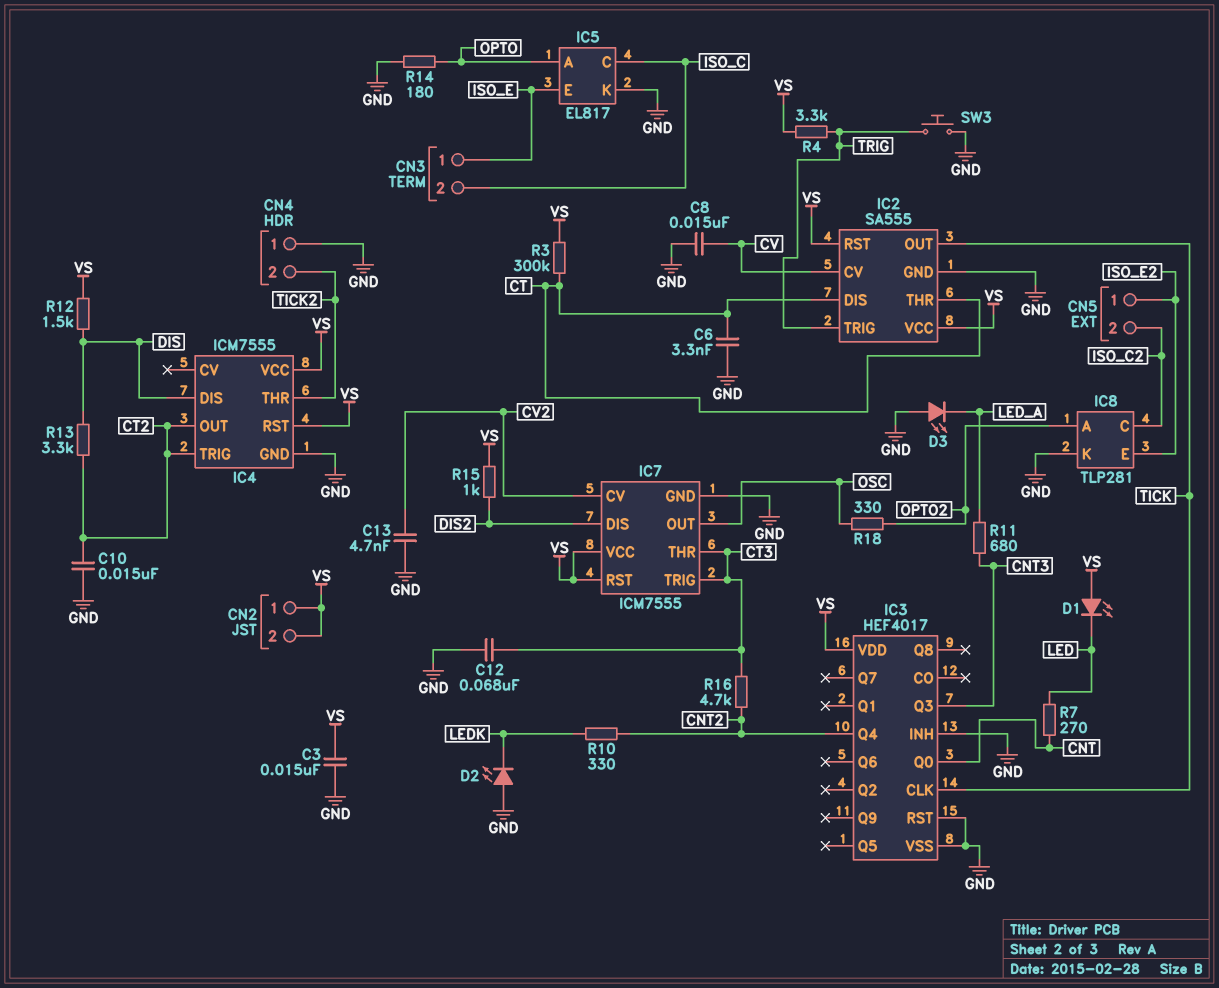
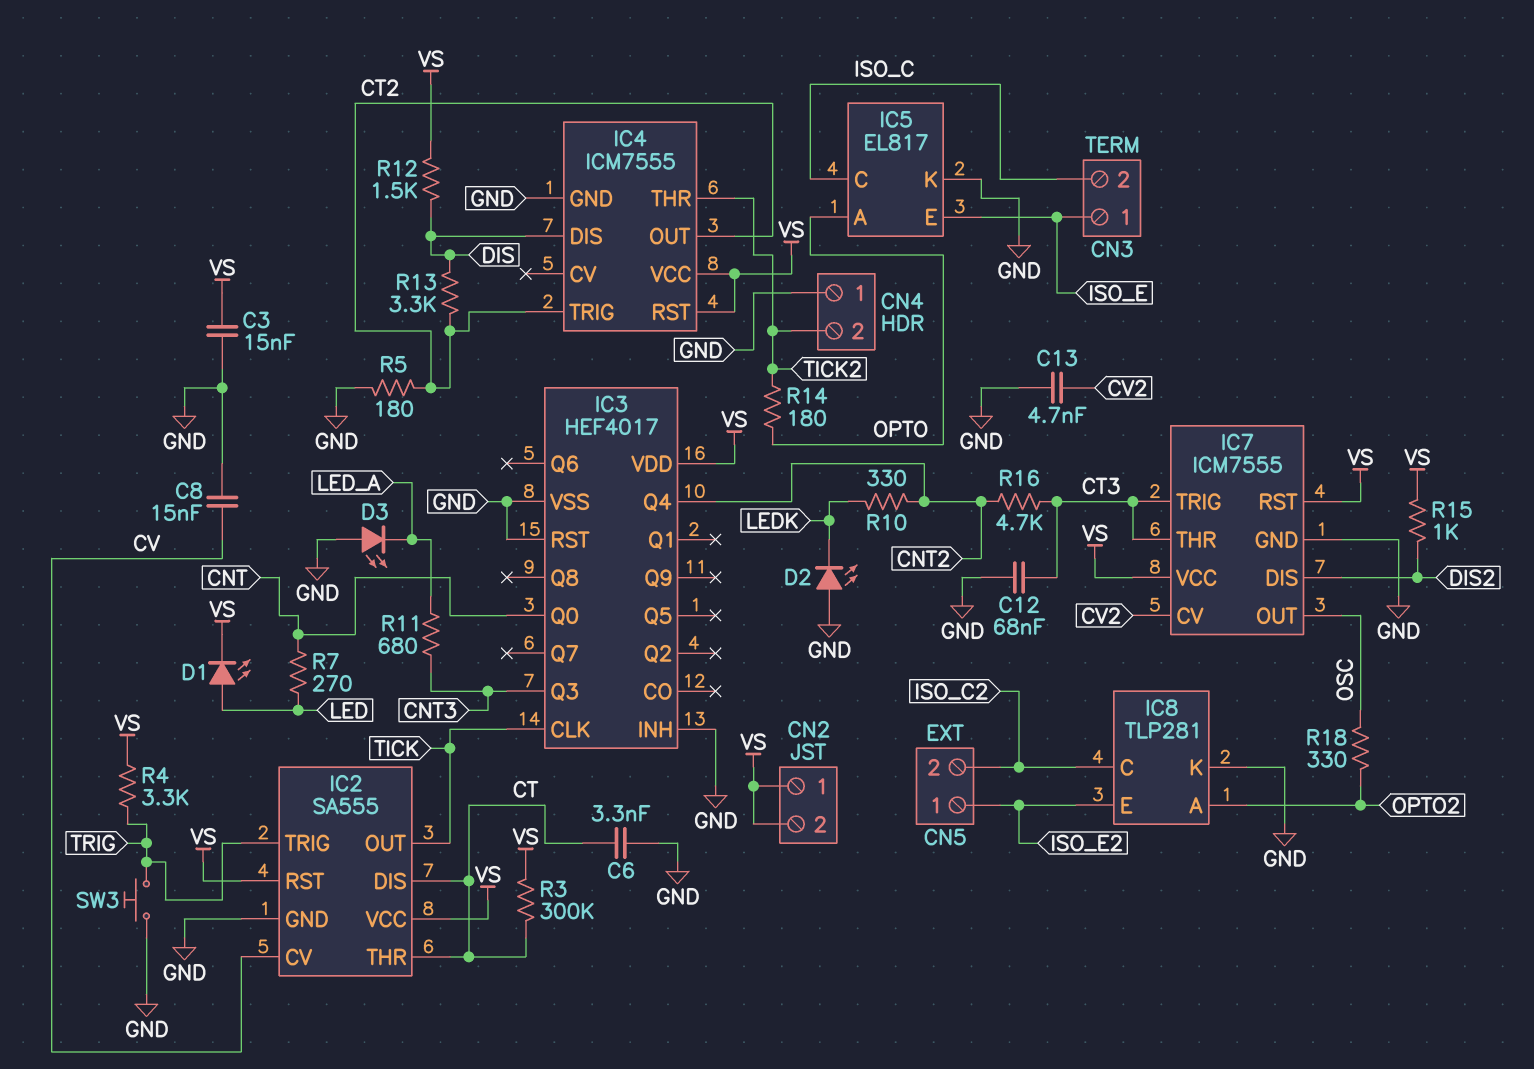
C10: 15nF (CT2, GND) -> none
D1: LED (A VS, K LED) -> LED (A LED, K VS)
R5: none -> 180 (CT2, GND)
R14: 180 (GND, OPTO) -> 180 (OPTO, TICK2)

